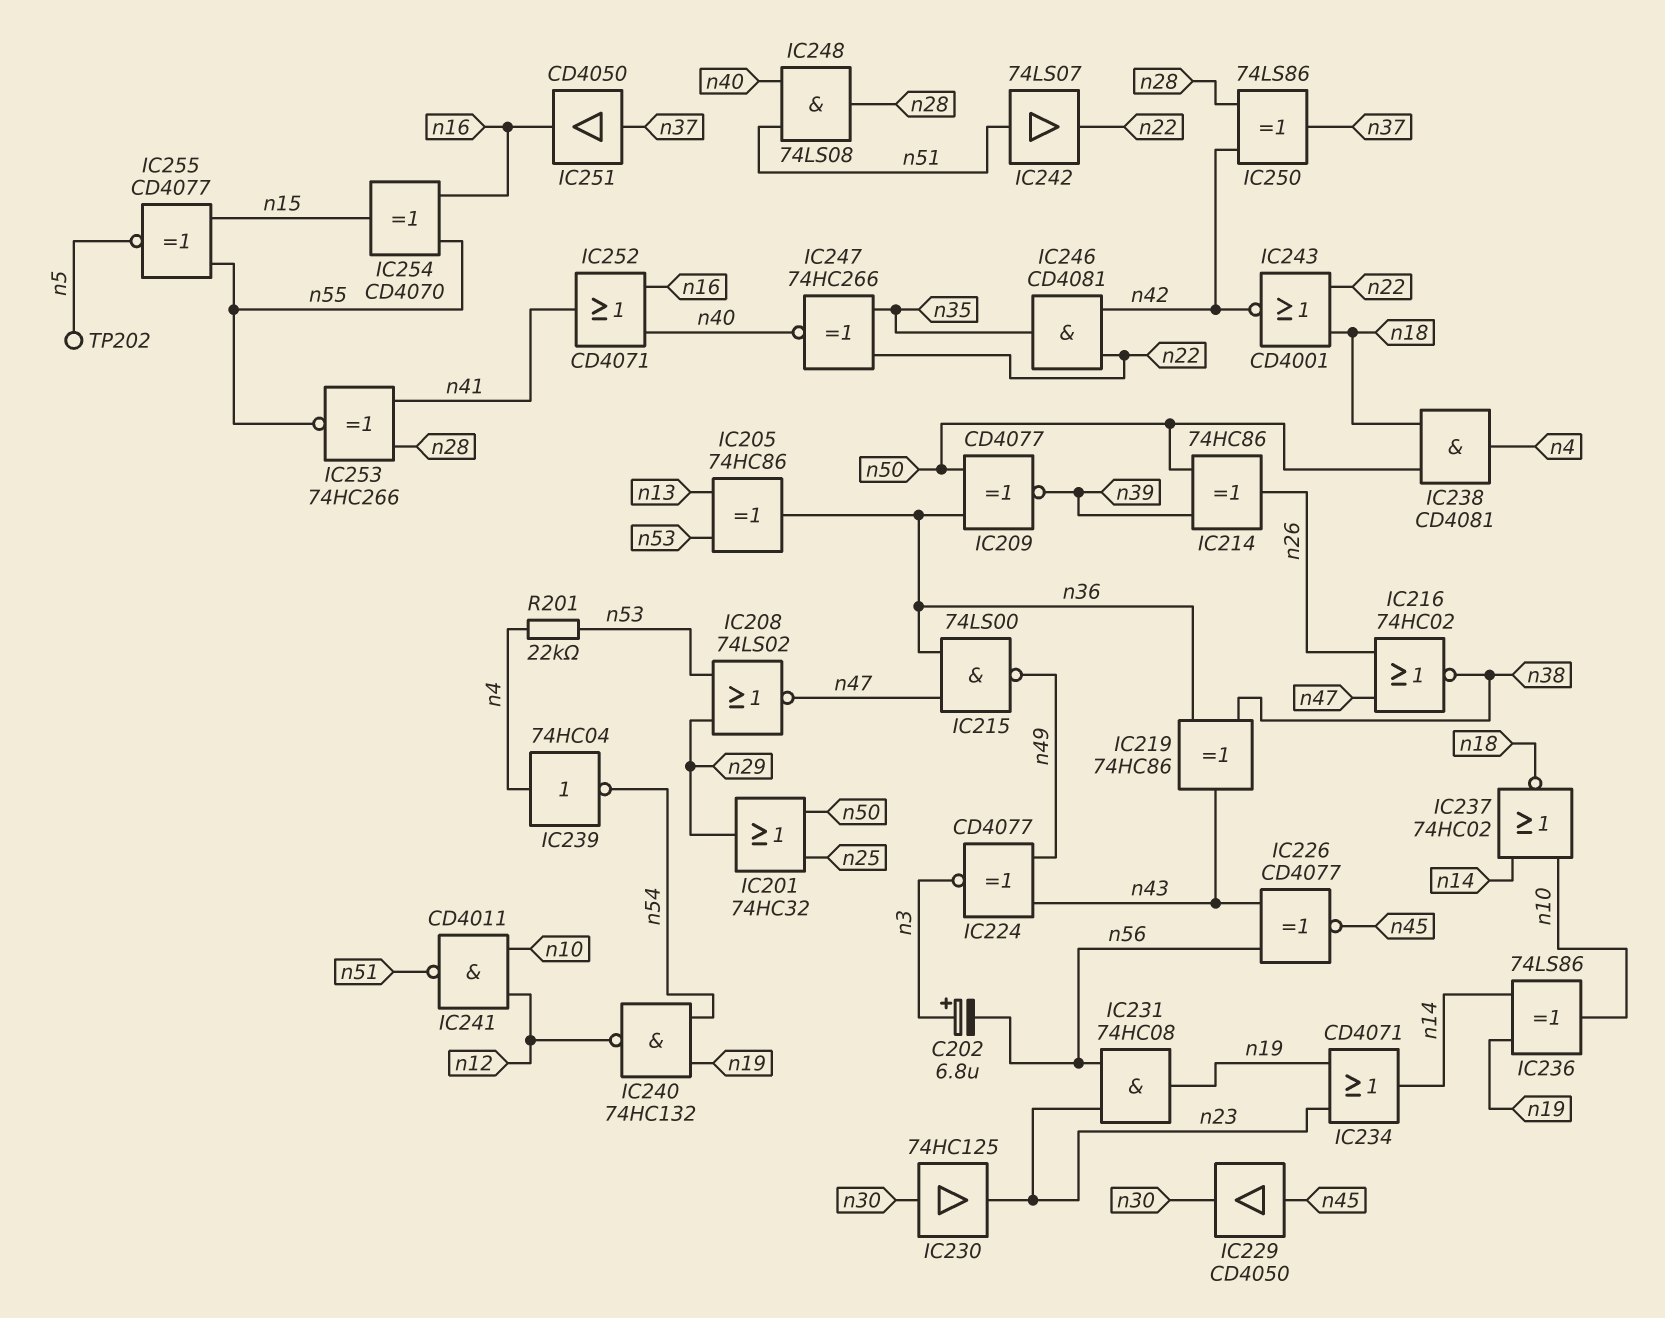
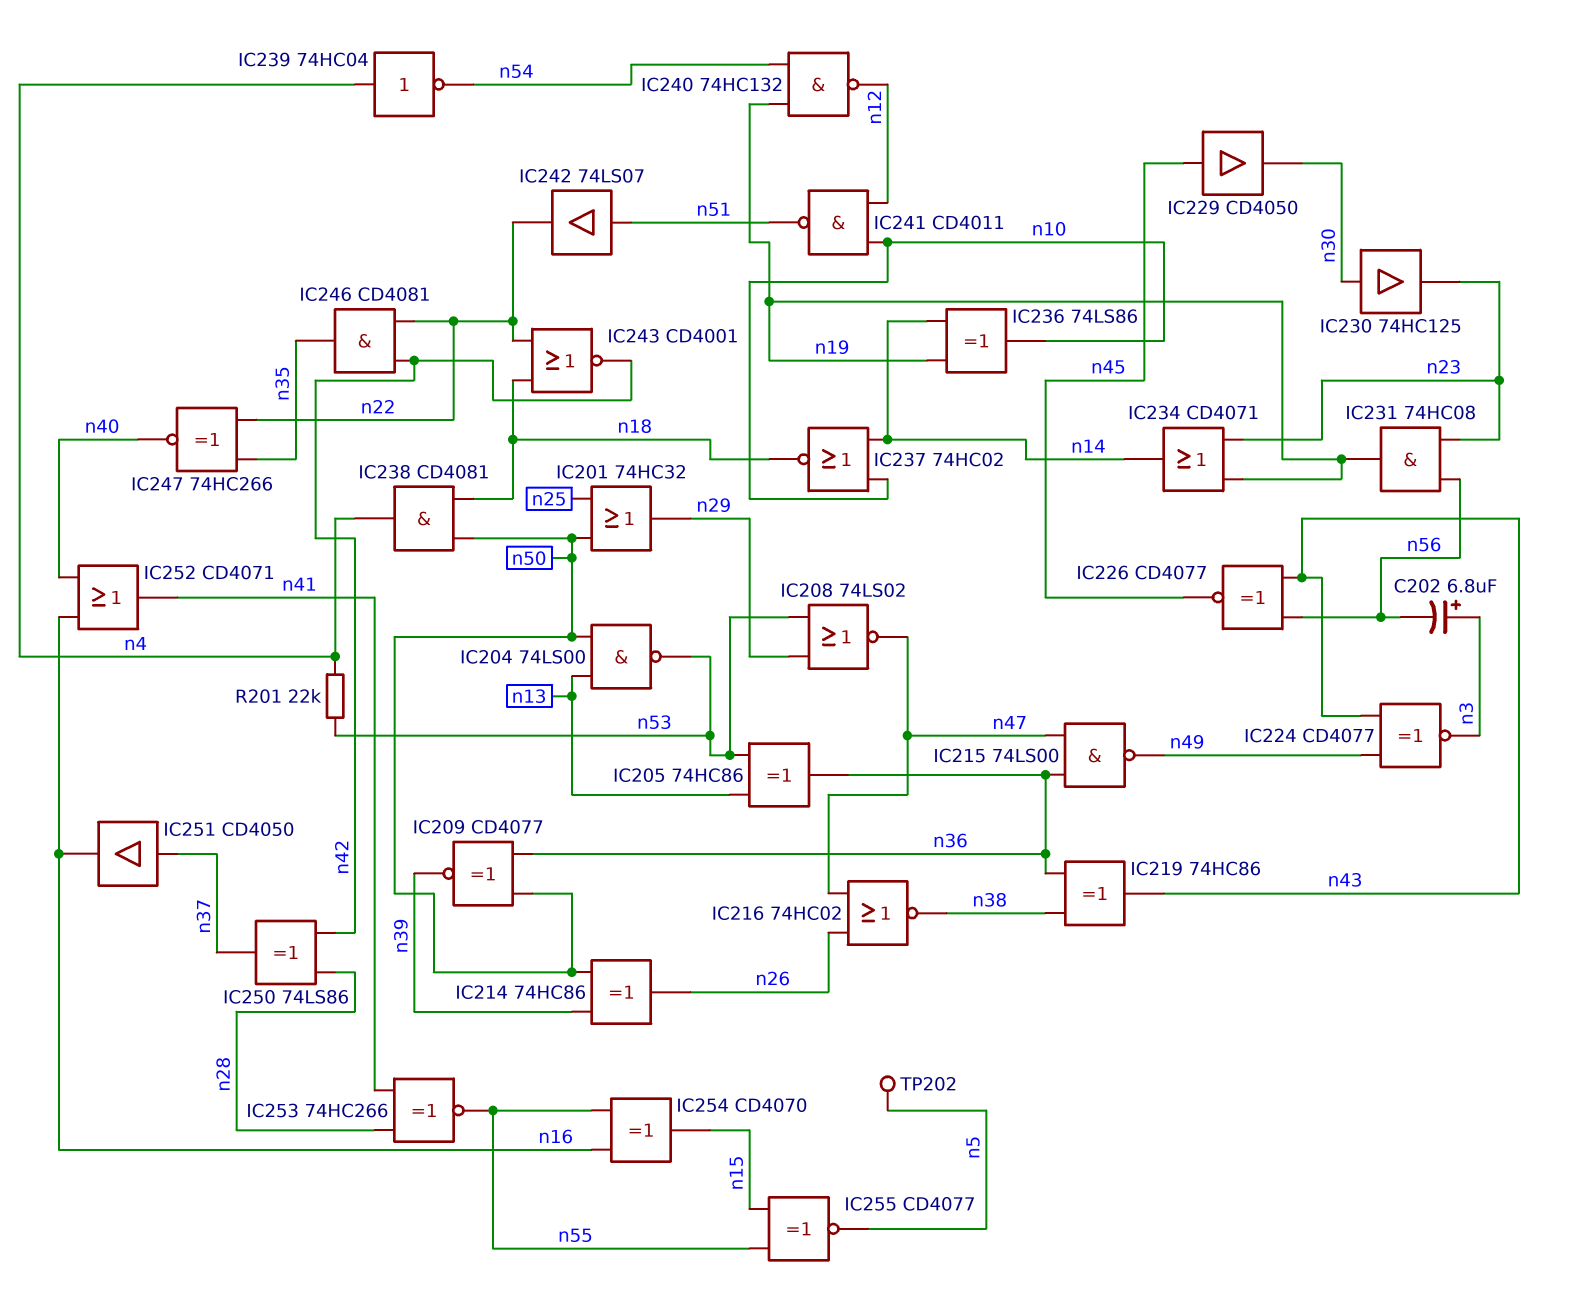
IC204: none -> NAND 74LS00 (in n13, in n50, out n53)
IC248: AND 74LS08 (in n40, in n51, out n28) -> none

